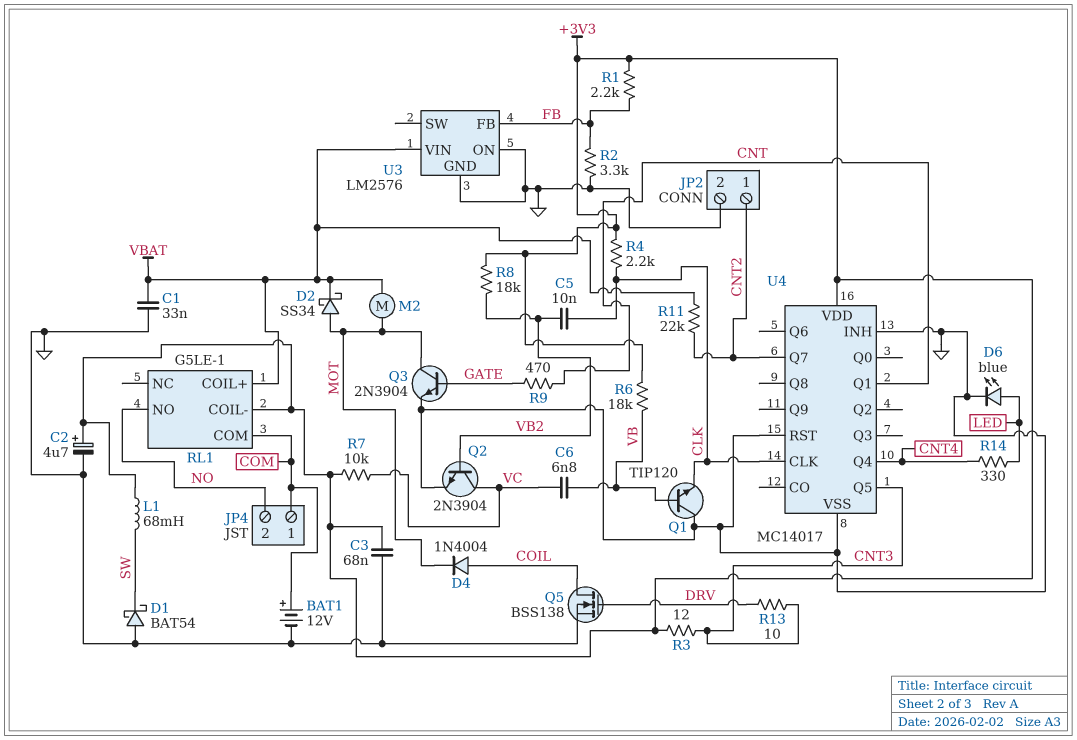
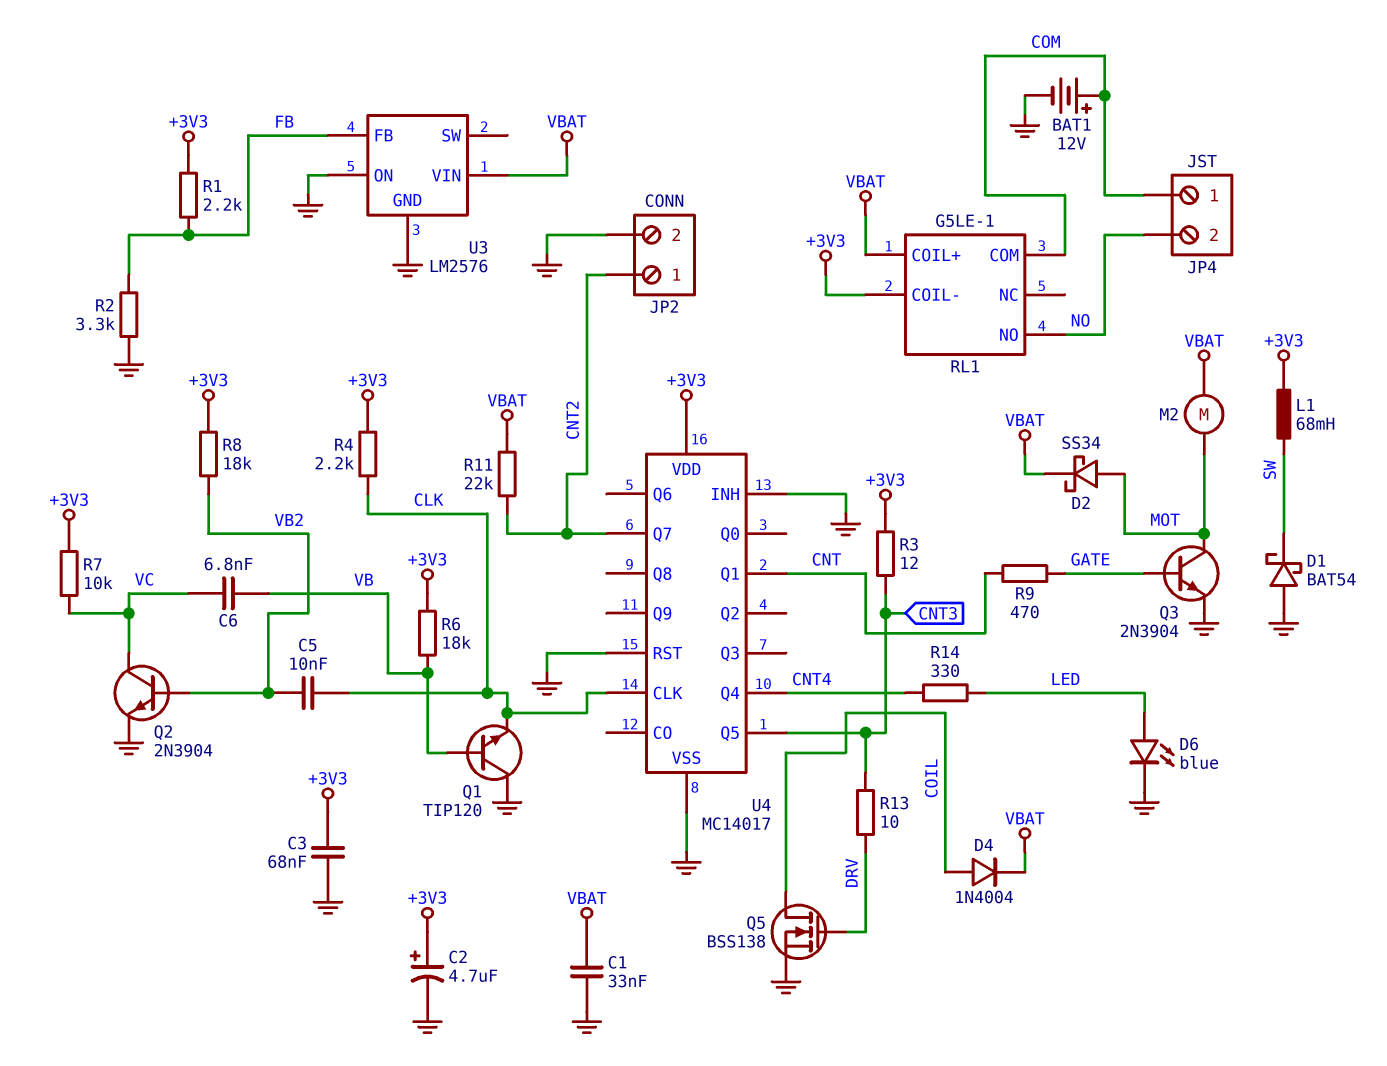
D4: diode 1N4004 (A COIL, K MOT) -> diode 1N4004 (A COIL, K VBAT)

